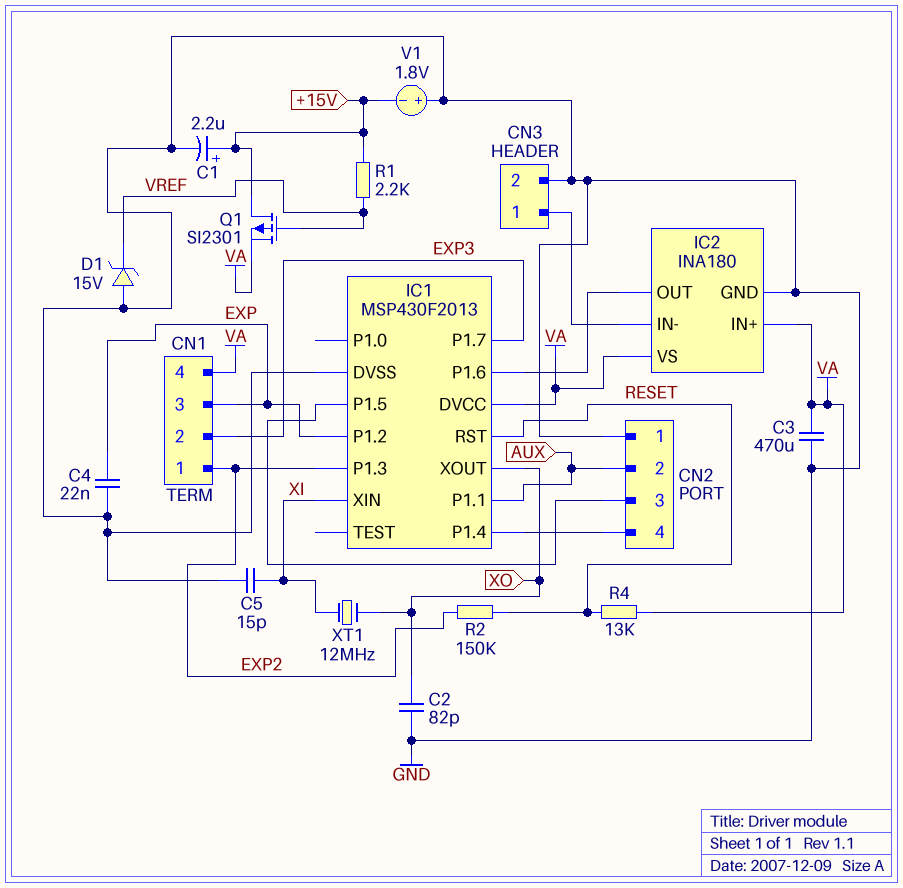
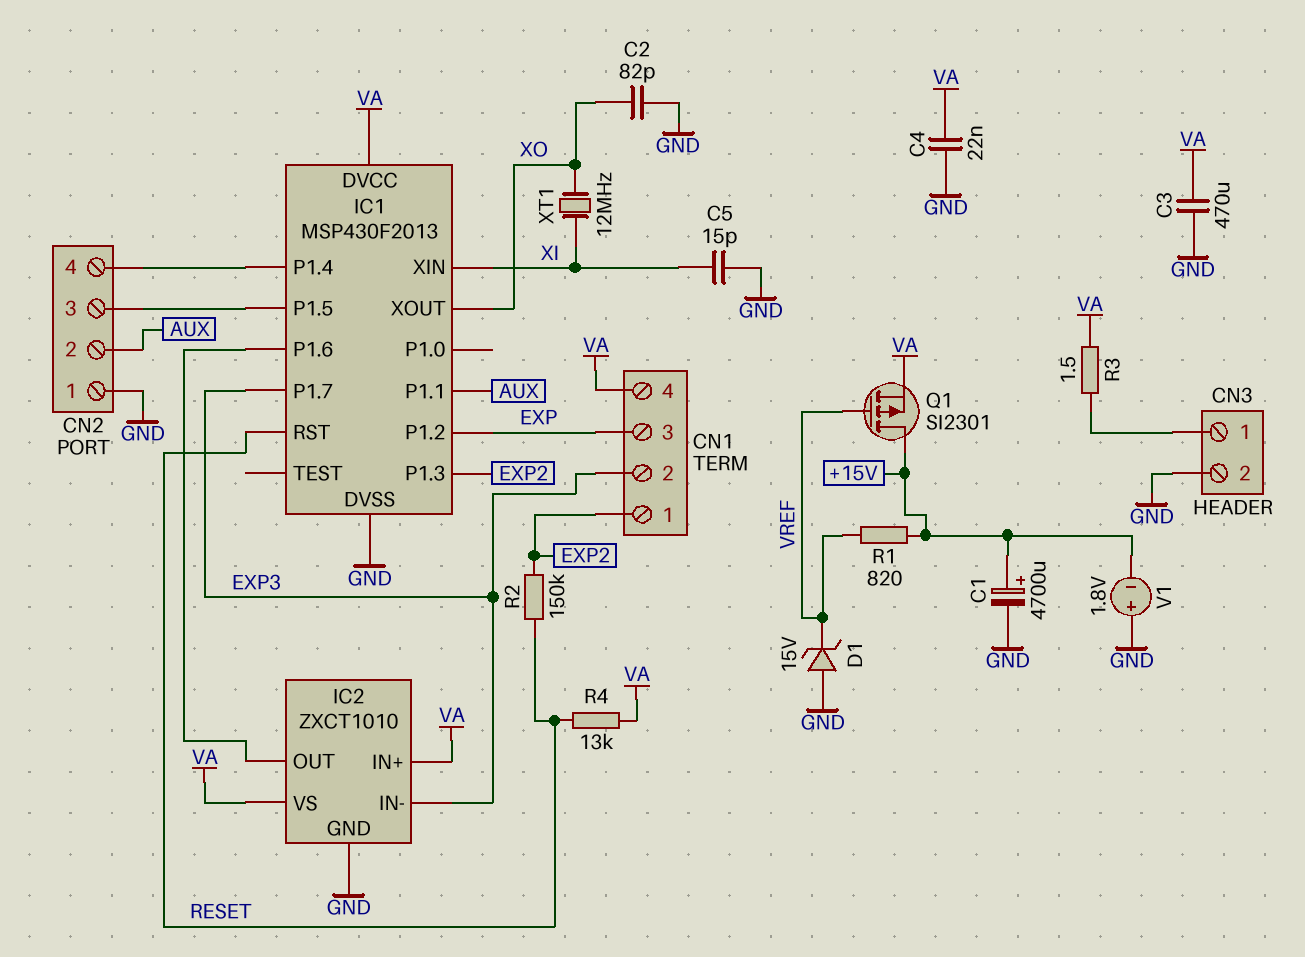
C1: 2.2uF (plus +15V, minus GND) -> 4700uF (plus +15V, minus GND)
C4: 22nF (EXP, GND) -> 22nF (GND, VA)
IC2: INA180 -> ZXCT1010
IC2 pin IN-: CN3/1 -> EXP3
R1: 2.2k (+15V, VREF) -> 820 (+15V, VREF)
R3: none -> 1.5 (CN3/1, VA)

